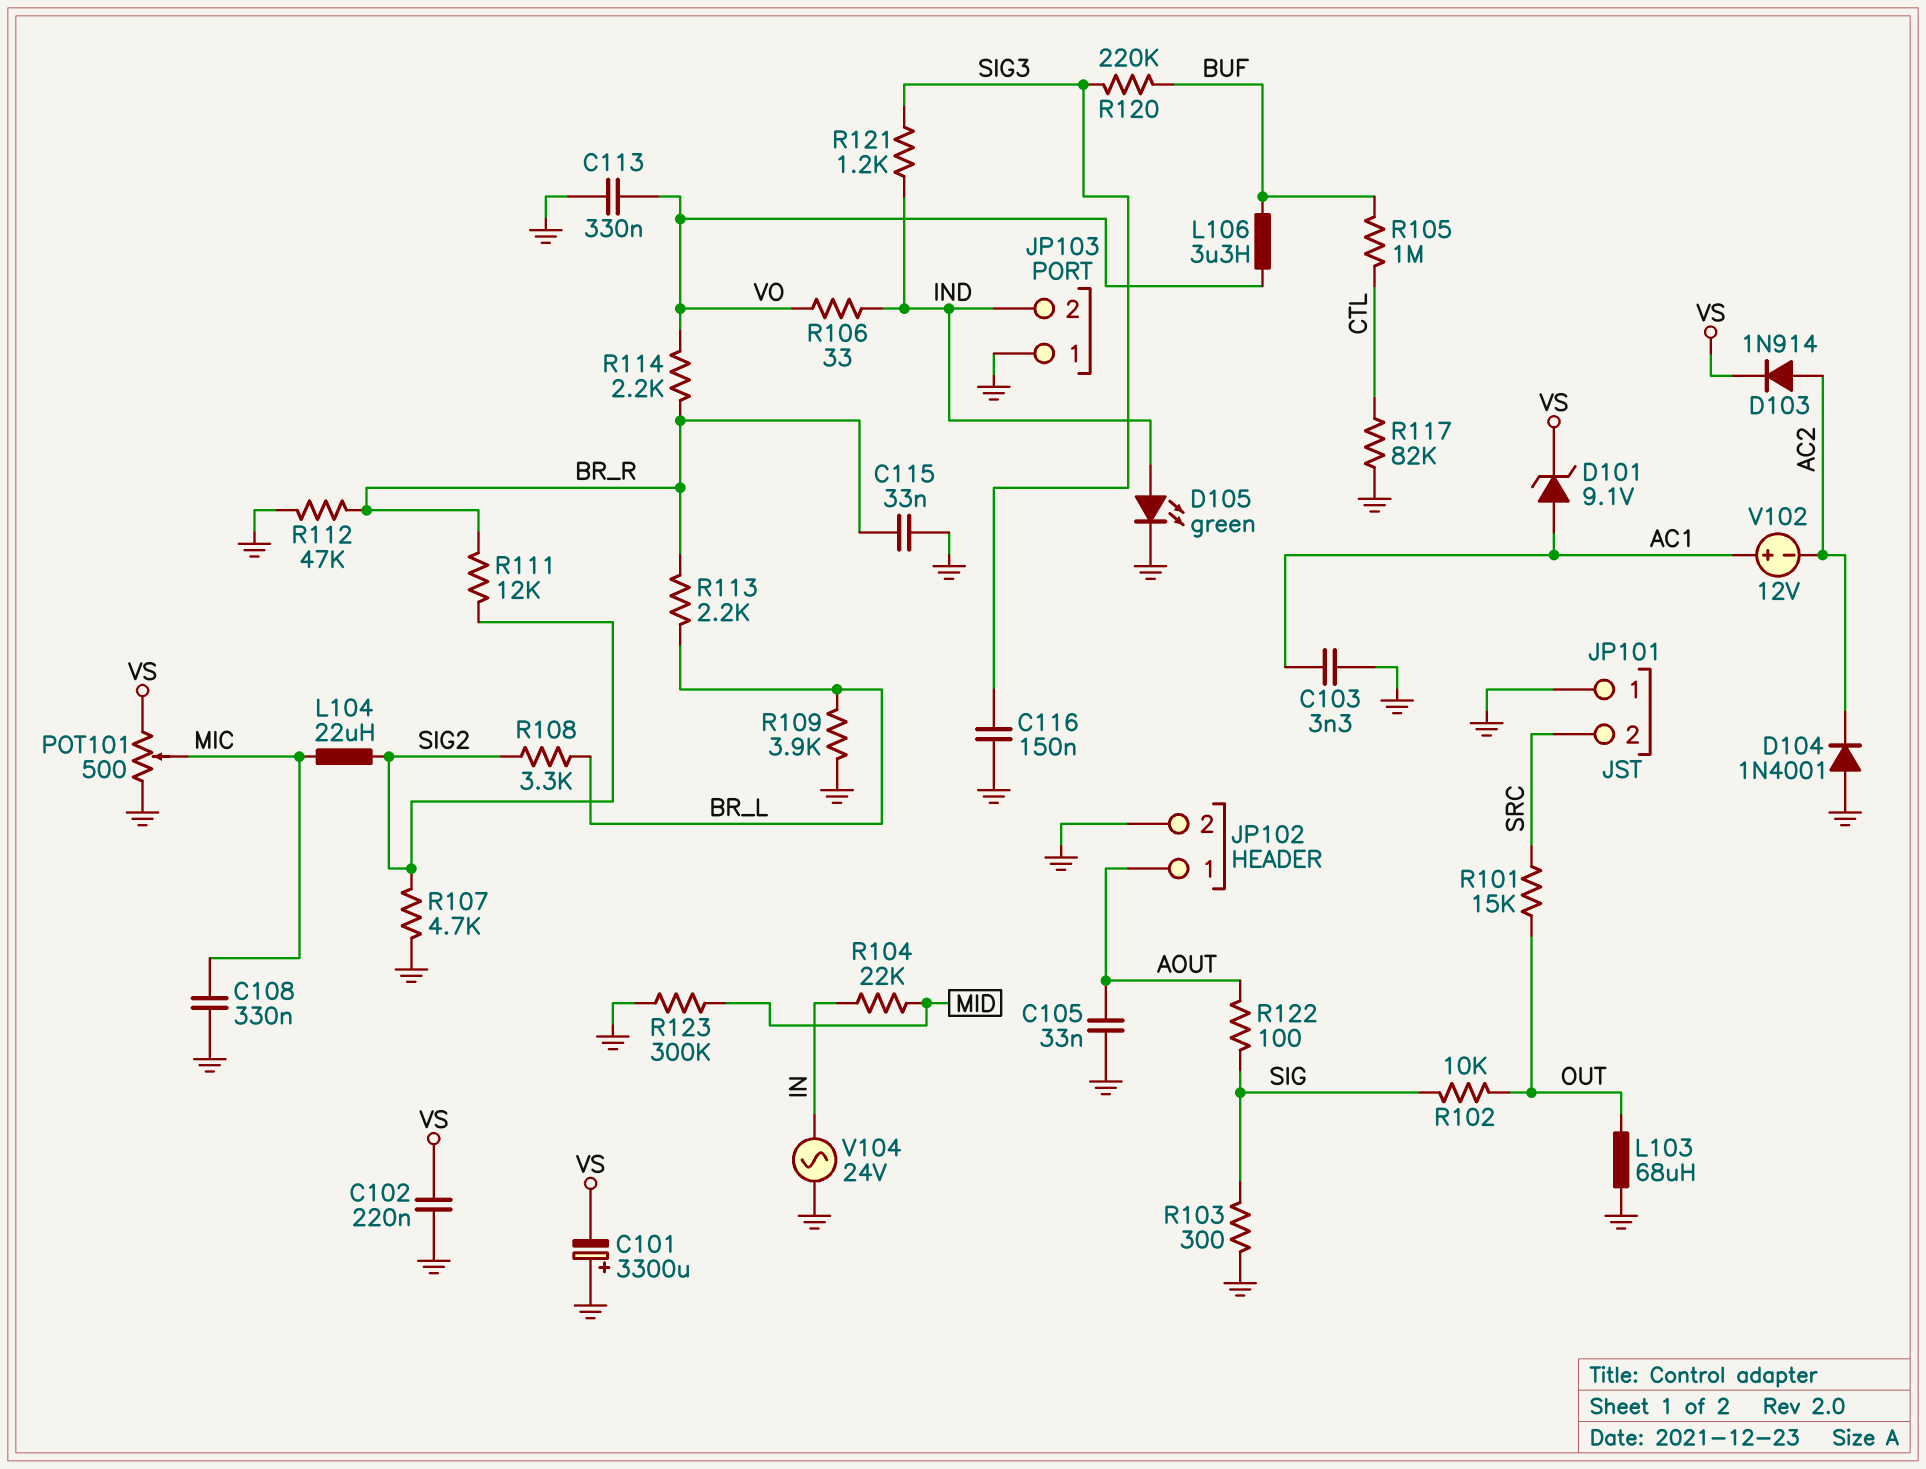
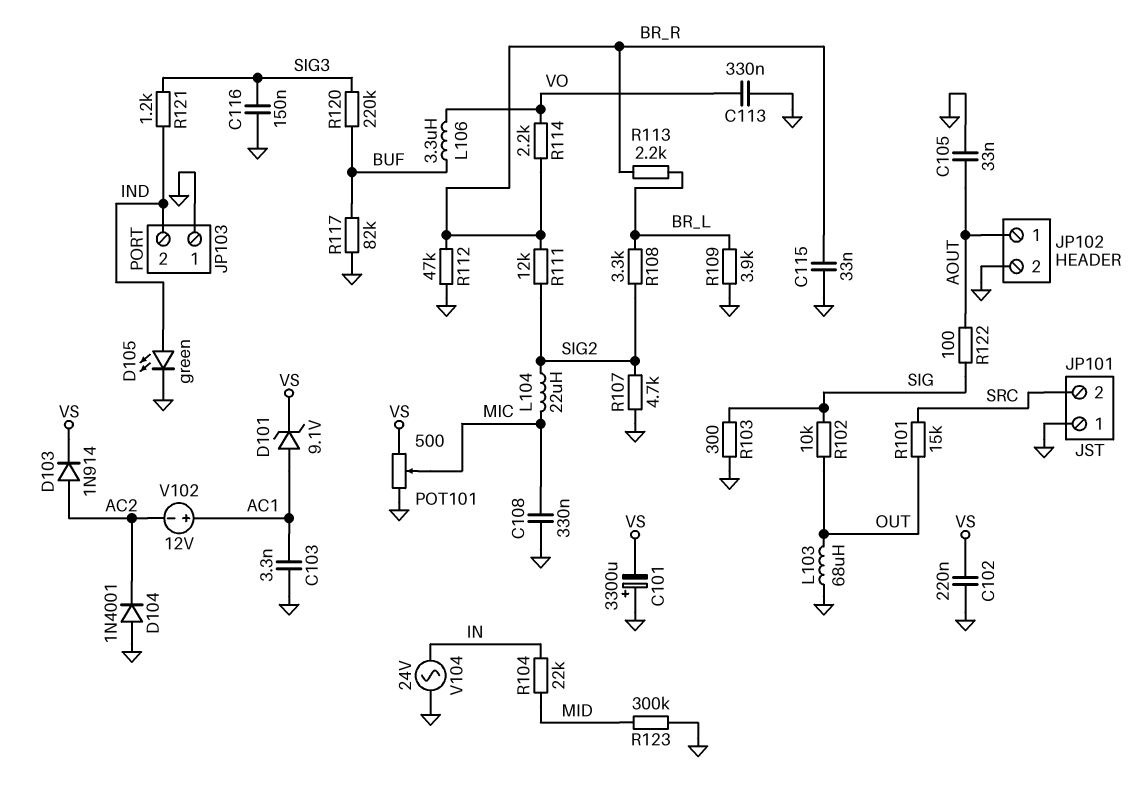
R105: 1M (BUF, CTL) -> none
R106: 33 (IND, VO) -> none
R117: 82k (CTL, GND) -> 82k (BUF, GND)

